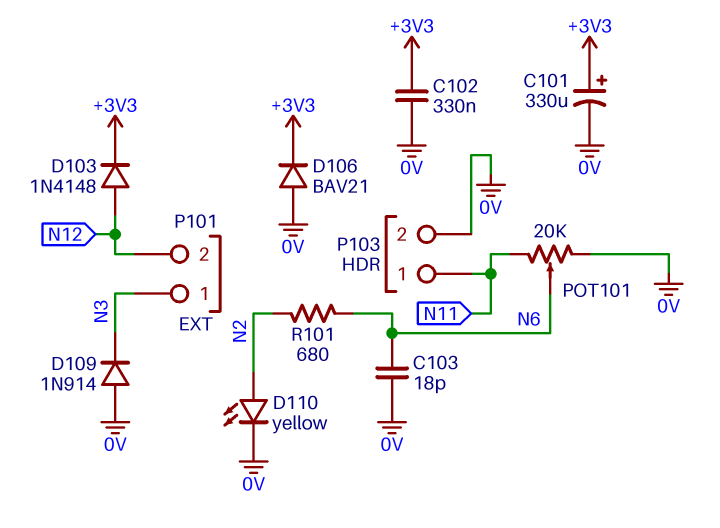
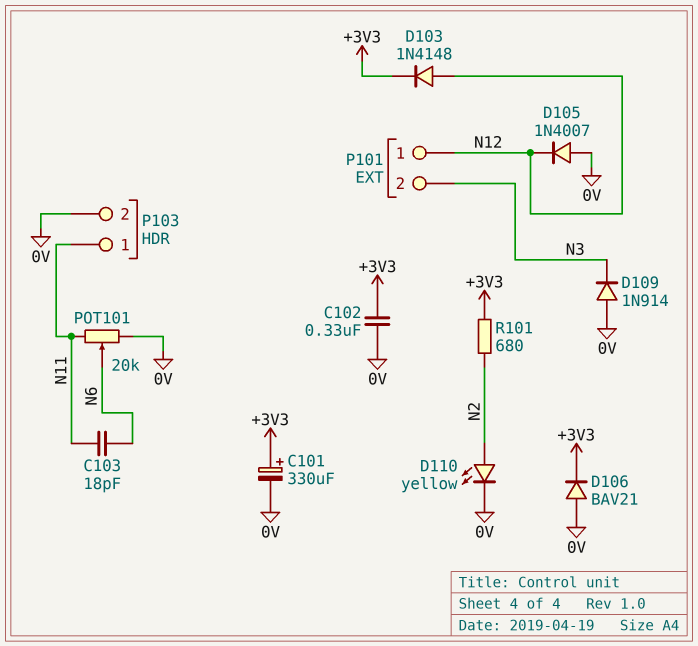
C103: 18pF (0V, N6) -> 18pF (N6, N11)
D105: none -> diode 1N4007 (A 0V, K N12)
P101 pin 1: N3 -> N12
P101 pin 2: N12 -> N3
R101: 680 (N2, N6) -> 680 (+3V3, N2)

